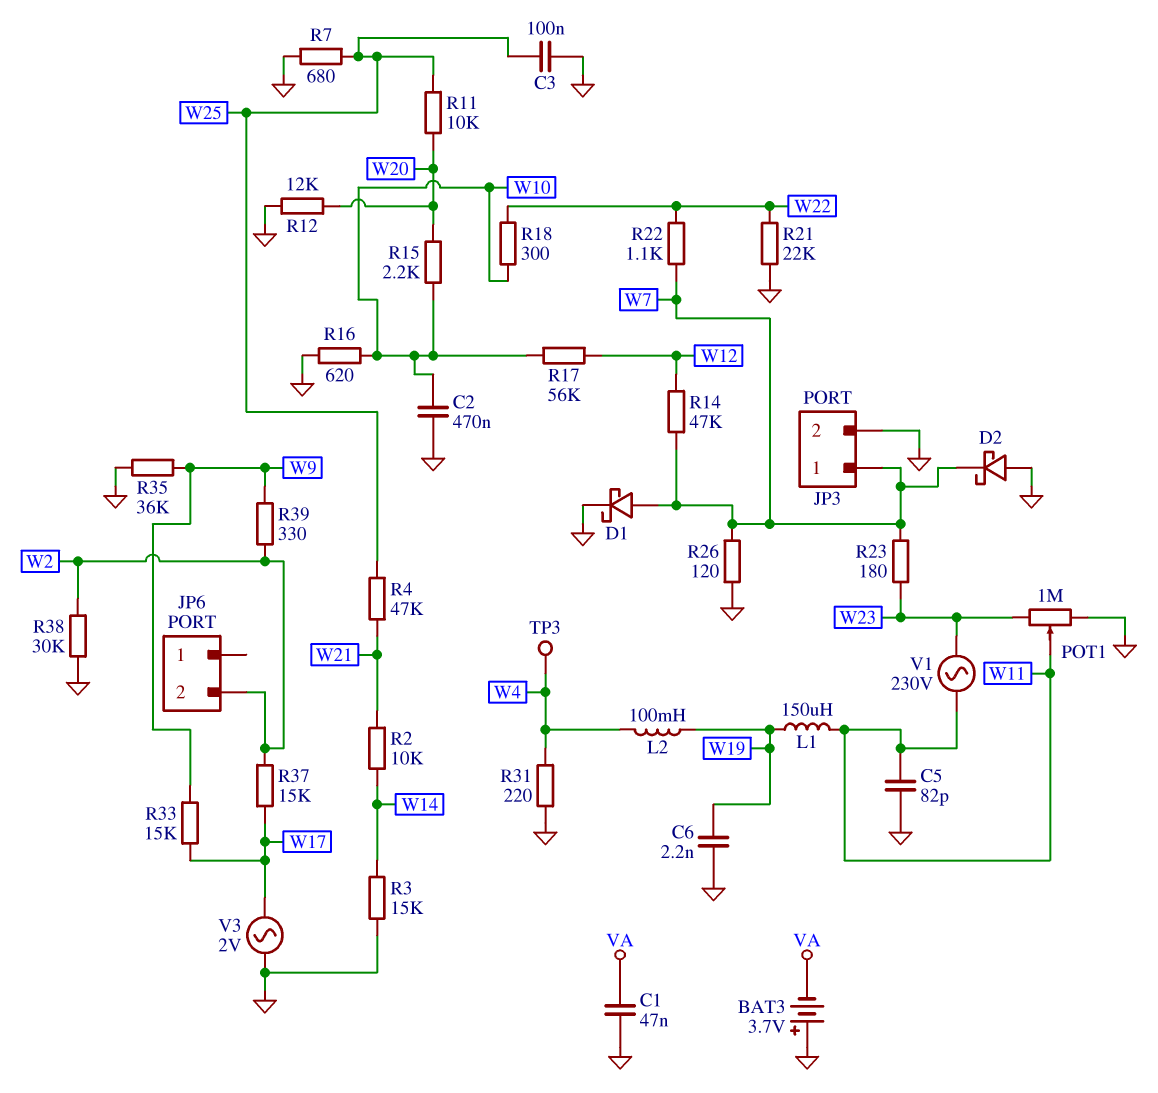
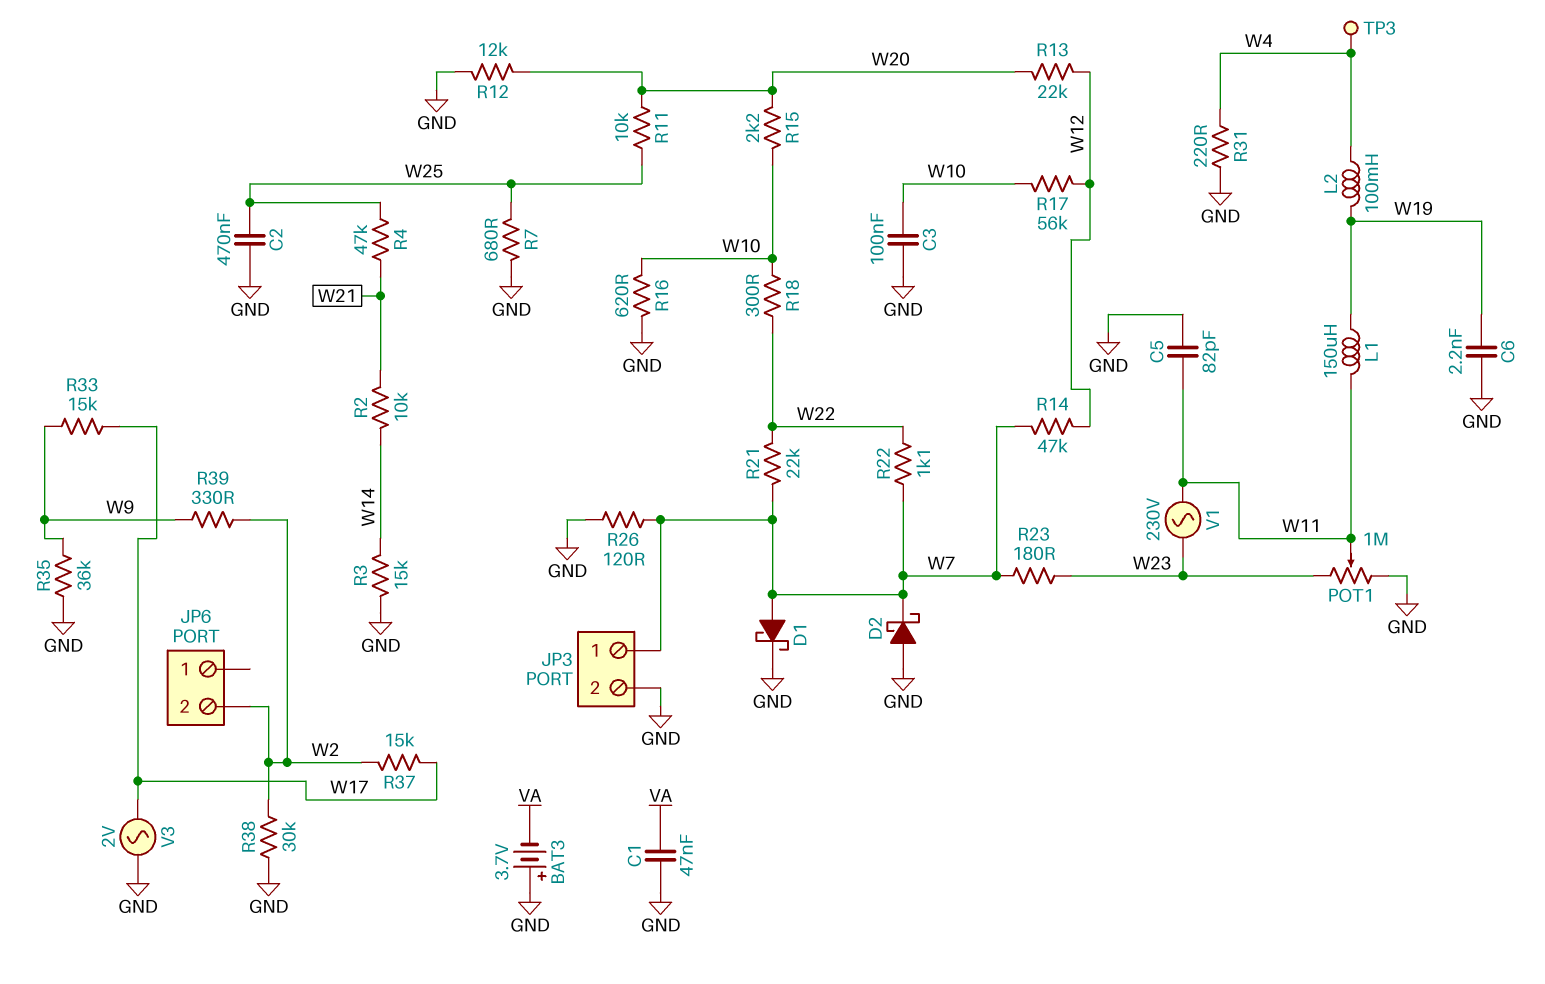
C2: 470nF (GND, W10) -> 470nF (GND, W25)
C3: 100nF (GND, W25) -> 100nF (GND, W10)
R13: none -> 22k (W12, W20)
R21: 22k (GND, W22) -> 22k (W7, W22)

